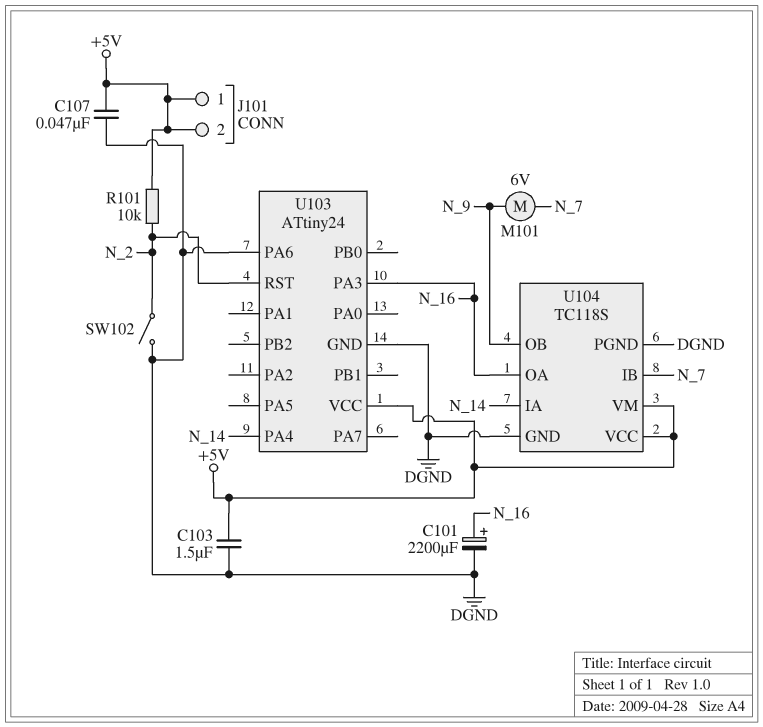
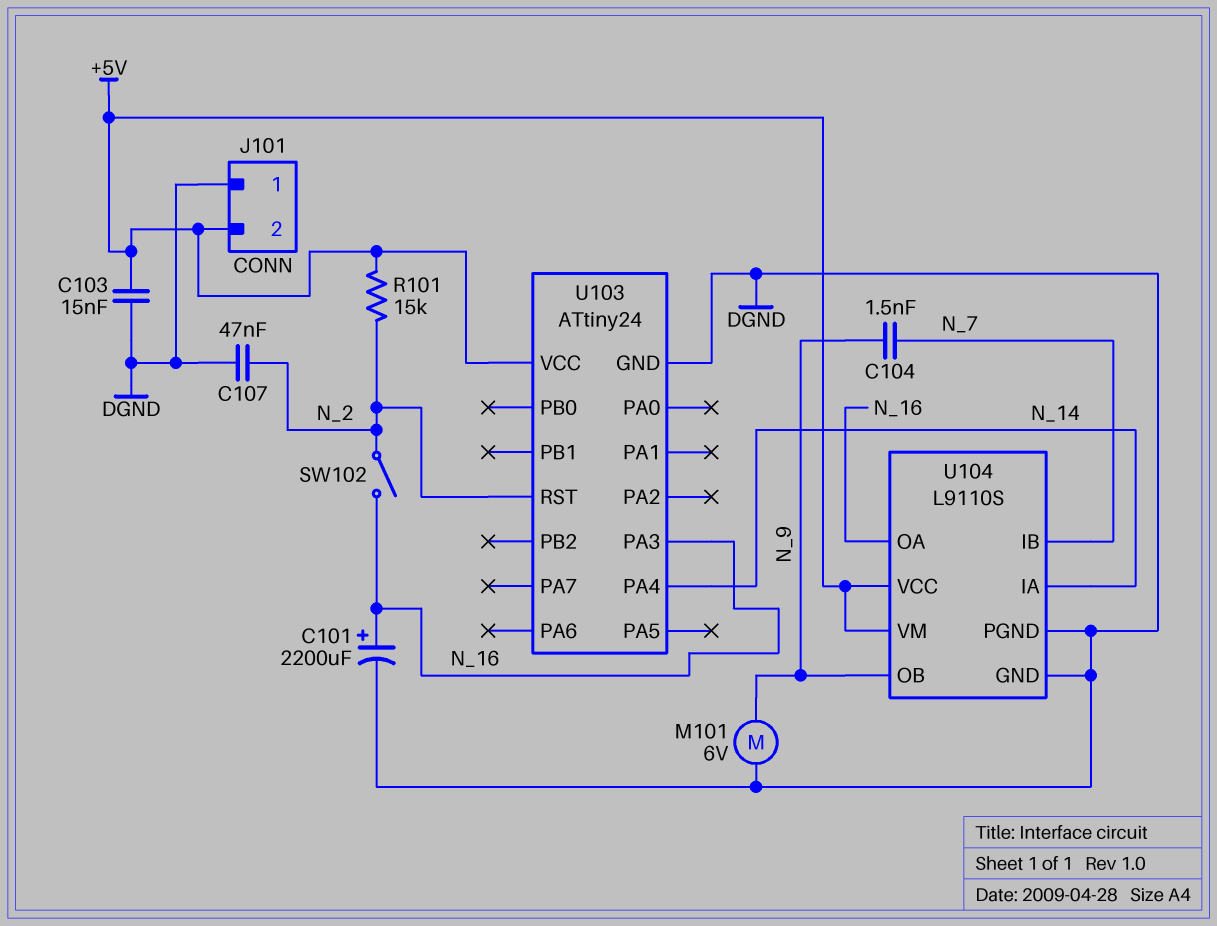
C103: 1.5uF (+5V, DGND) -> 15nF (+5V, DGND)
C104: none -> 1.5nF (N_7, N_9)
C107: 47nF (+5V, DGND) -> 47nF (DGND, N_2)
J101 pin 1: +5V -> DGND
M101: motor 6V (N_7, N_9) -> motor 6V (DGND, N_9)
R101: 10k (+5V, N_2) -> 15k (+5V, N_2)
SW102: switch (DGND, N_2) -> switch (N_2, N_16)
U103 pin PA6: DGND -> none
U104: TC118S -> L9110S

